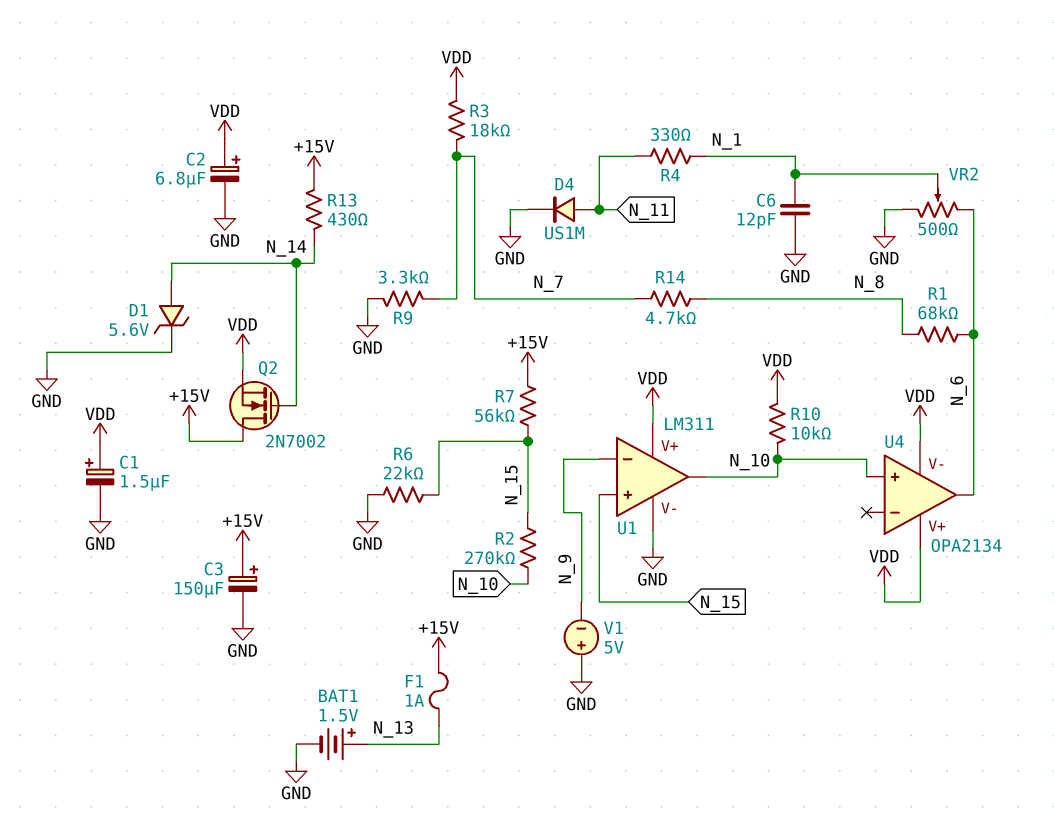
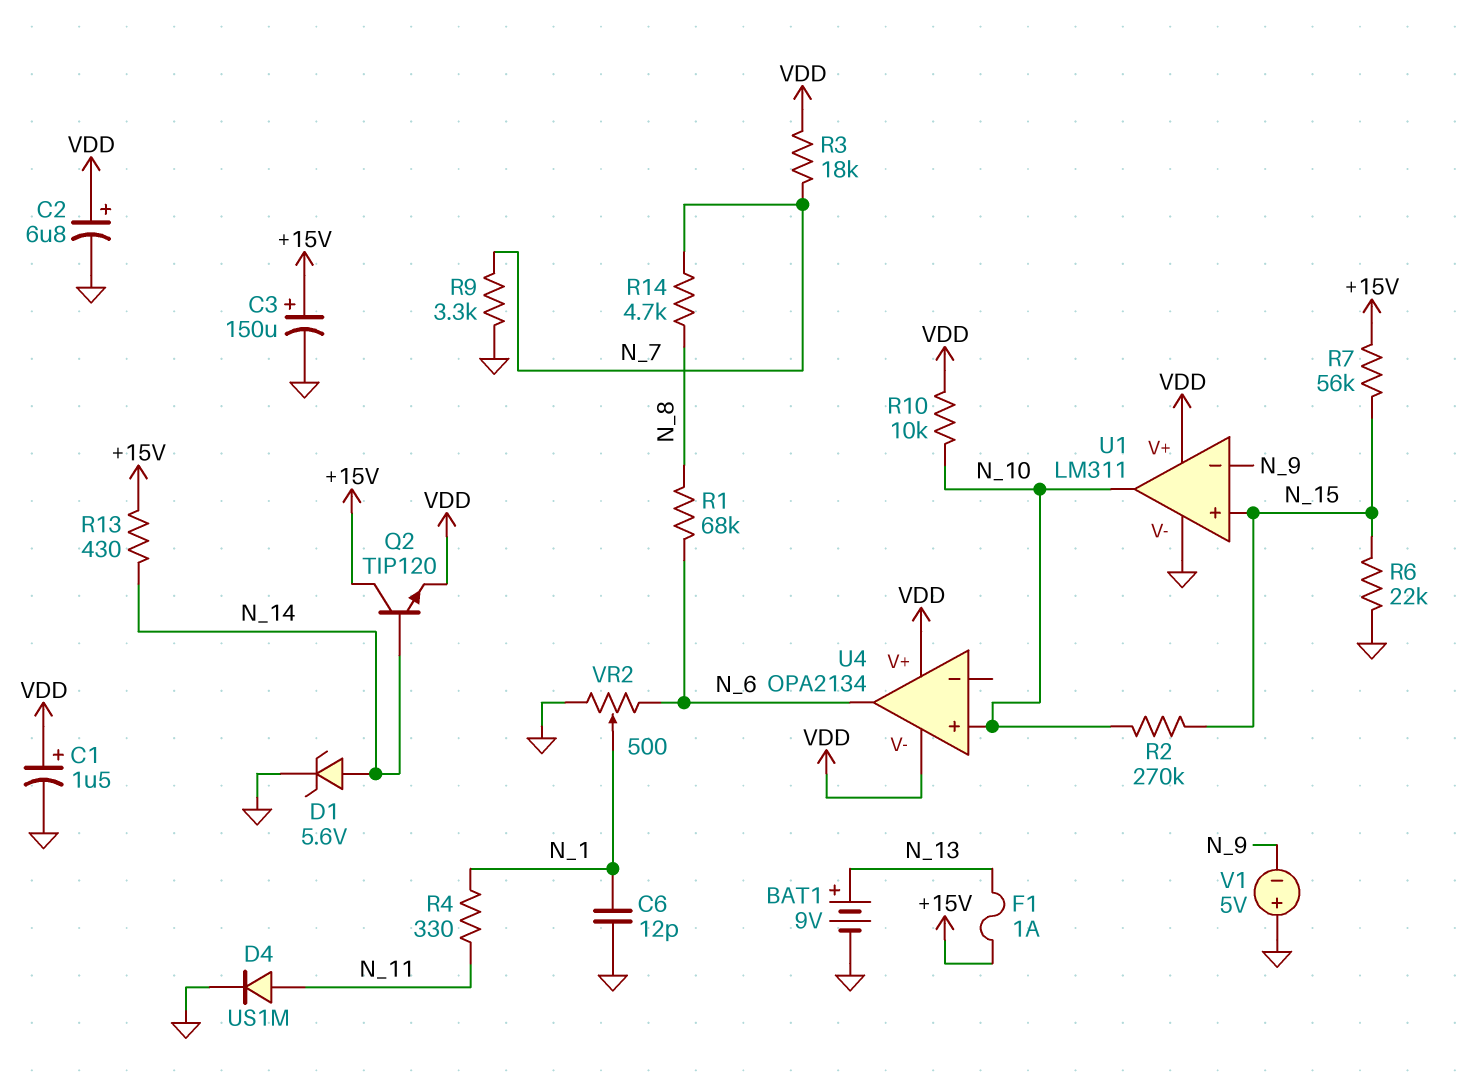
BAT1: 1.5V (plus N_13, minus GND) -> 9V (plus N_13, minus GND)
Q2: NMOS 2N7002 (G N_14, D +15V, S VDD) -> NPN TIP120 (B N_14, C +15V, E VDD)

